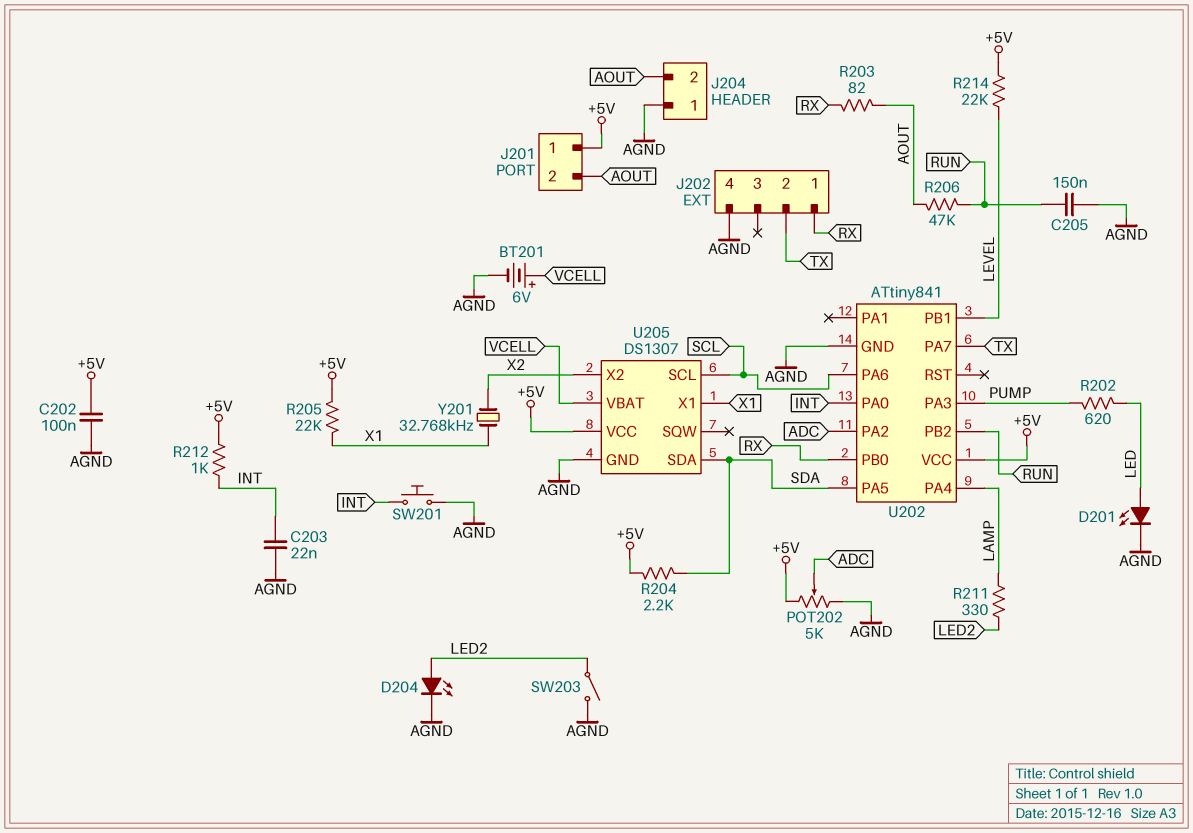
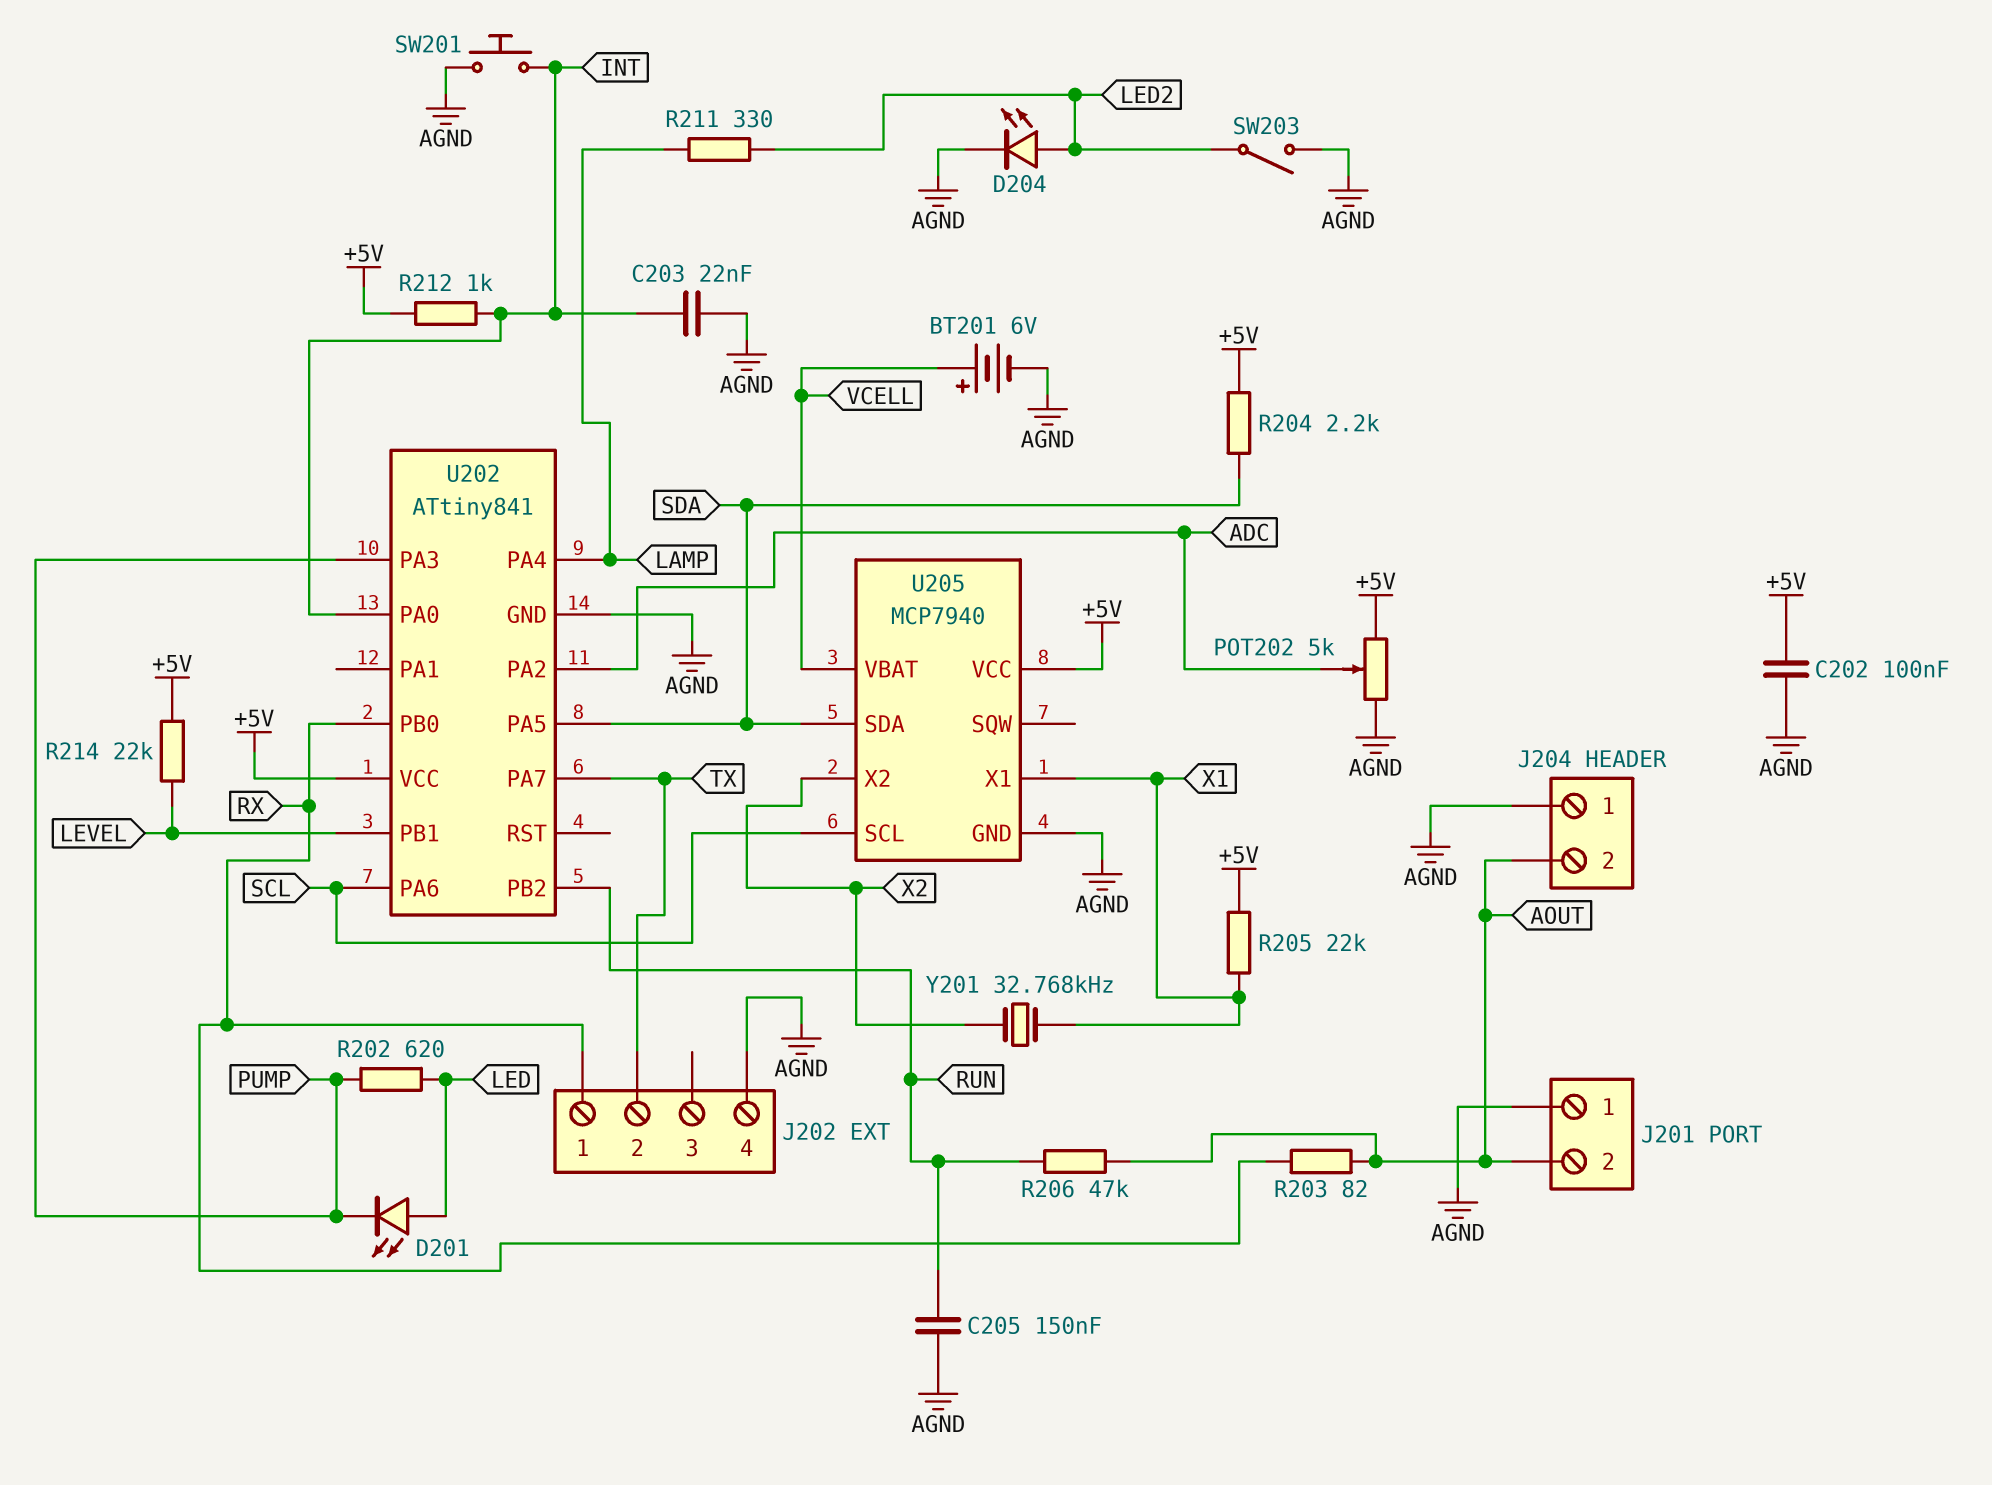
D201: LED (A LED, K AGND) -> LED (A LED, K PUMP)
J201 pin 1: +5V -> AGND
U205: DS1307 -> MCP7940

